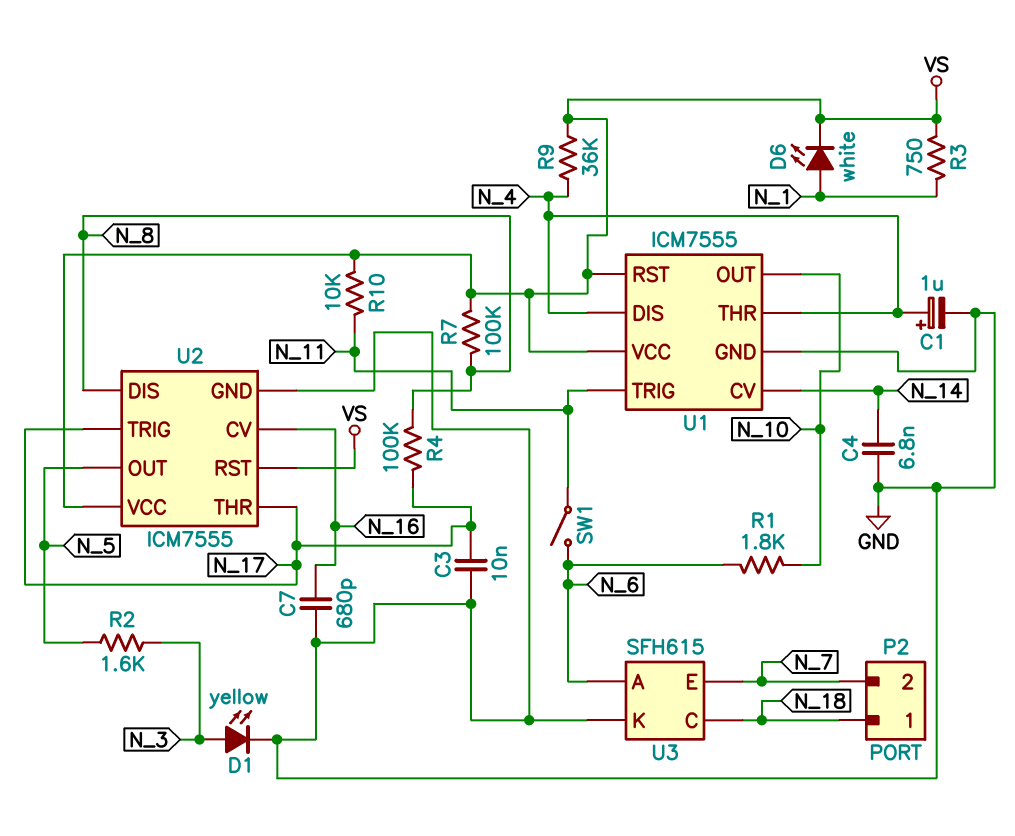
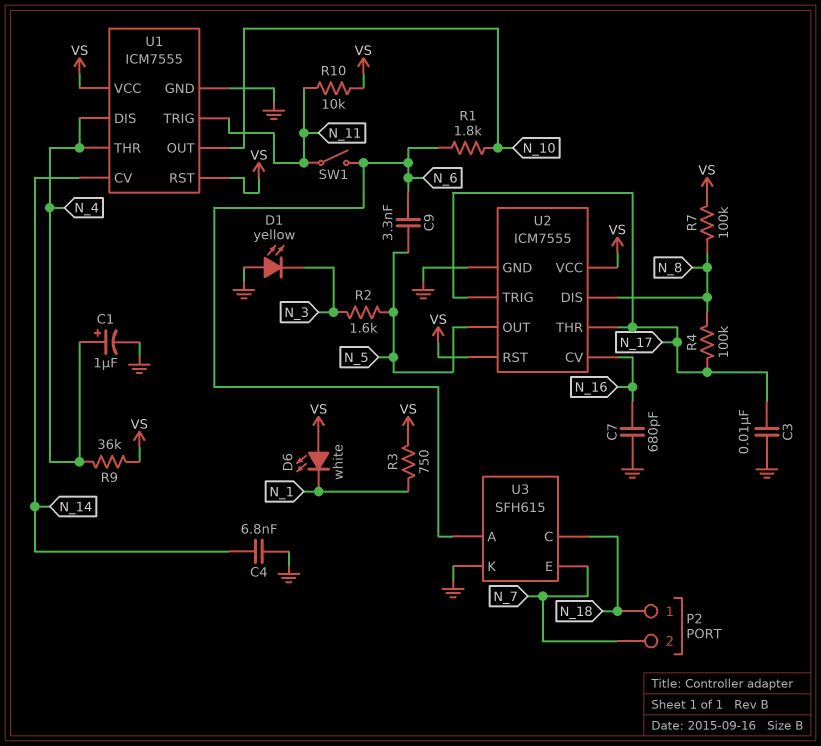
C9: none -> 3.3nF (N_5, N_6)
D1: LED yellow (A N_3, K GND) -> LED yellow (A GND, K N_3)
D6: LED white (A N_1, K VS) -> LED white (A VS, K N_1)

